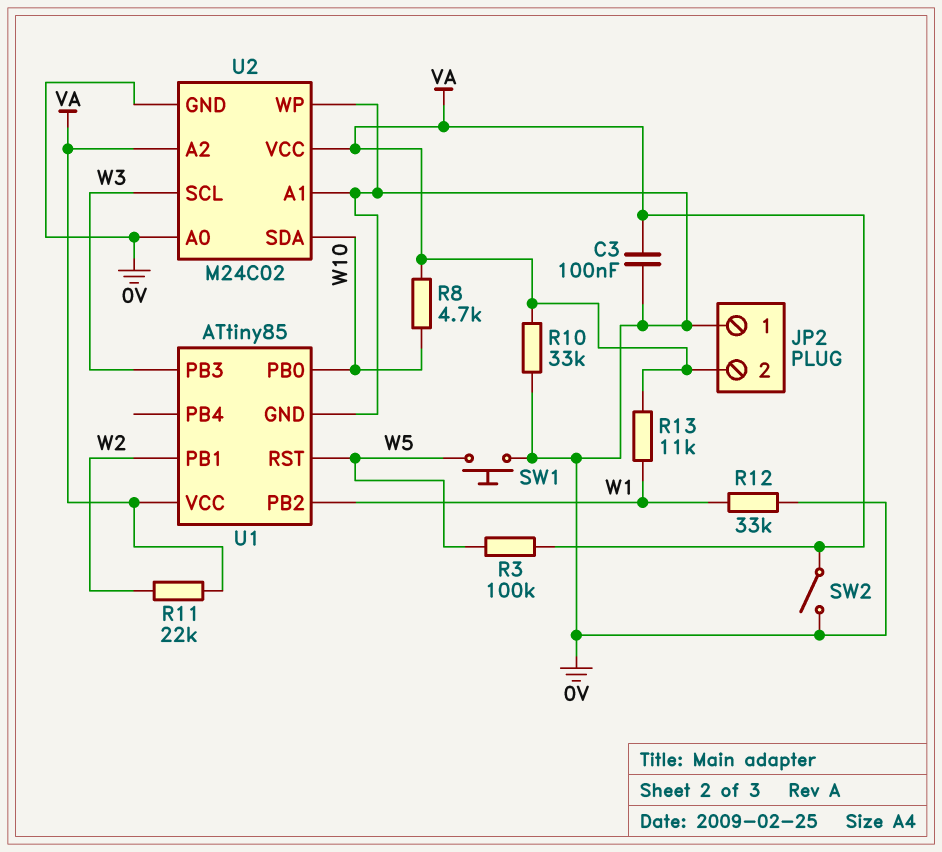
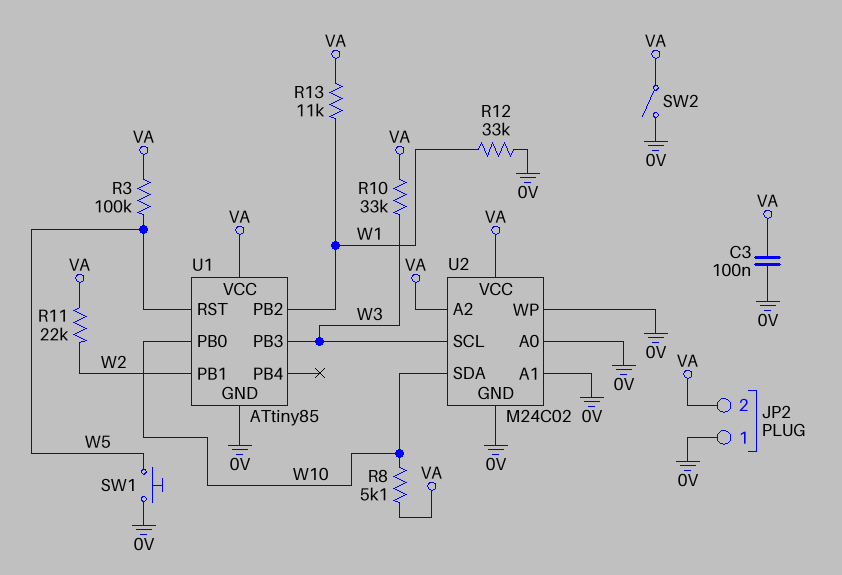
R8: 4.7k (VA, W10) -> 5.1k (VA, W10)
R10: 33k (0V, VA) -> 33k (VA, W3)

